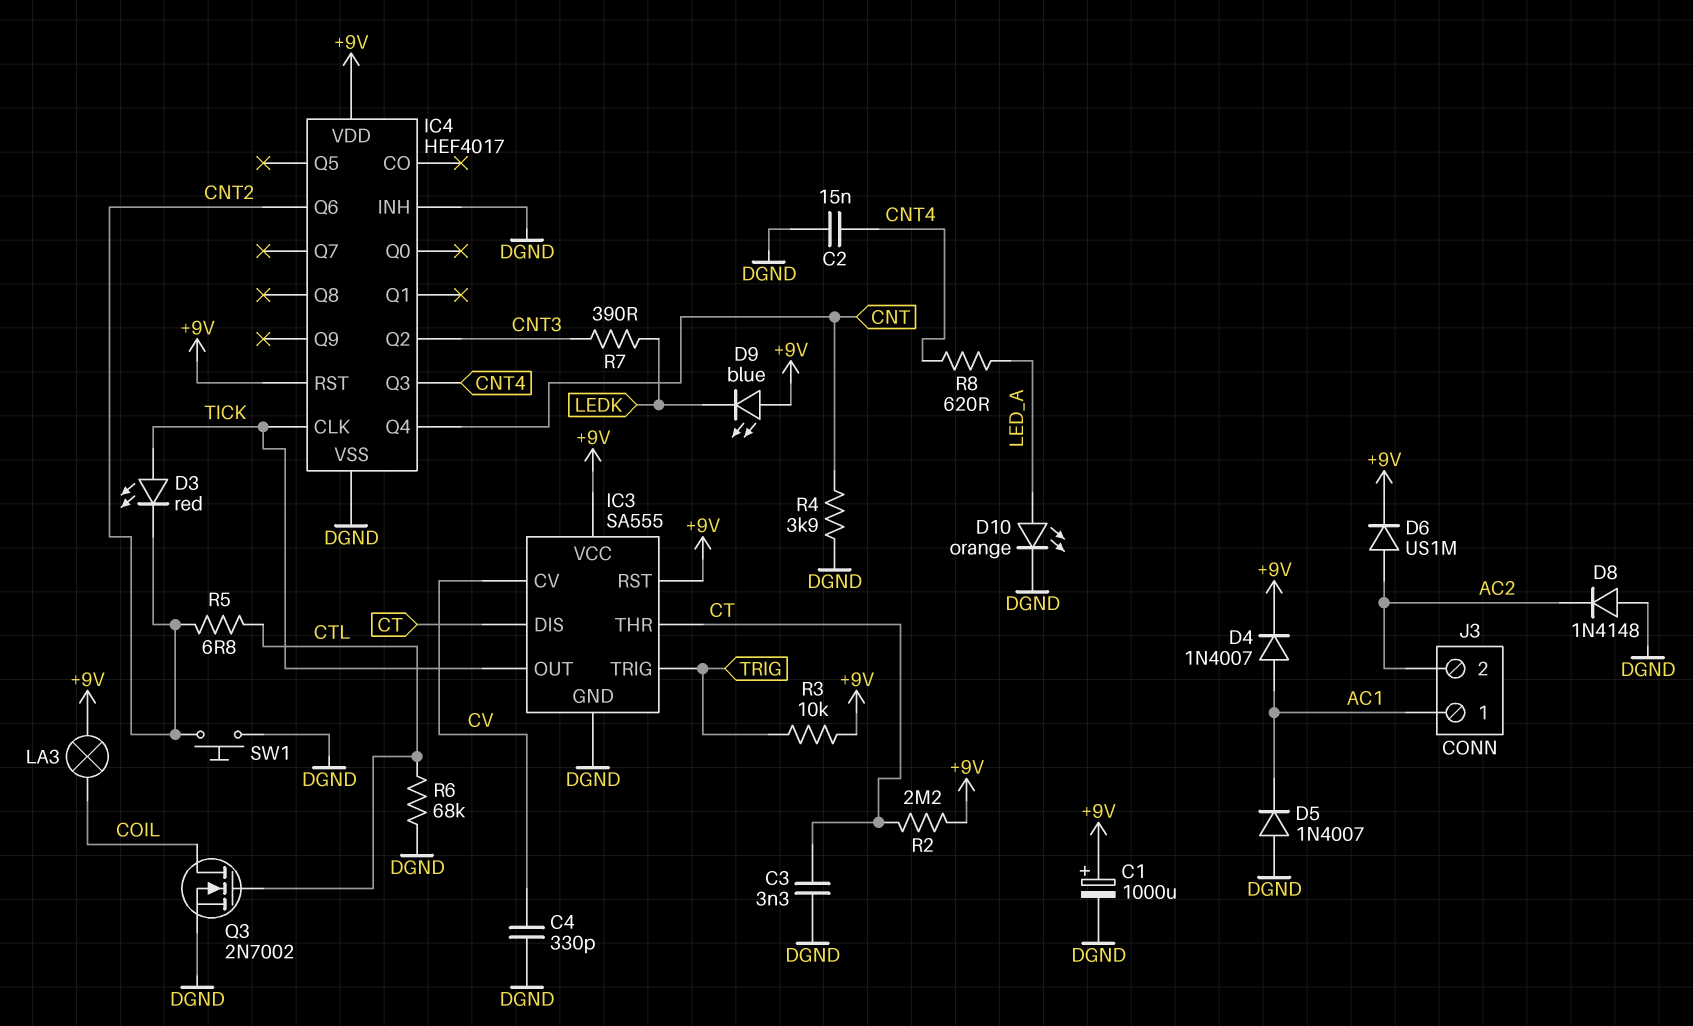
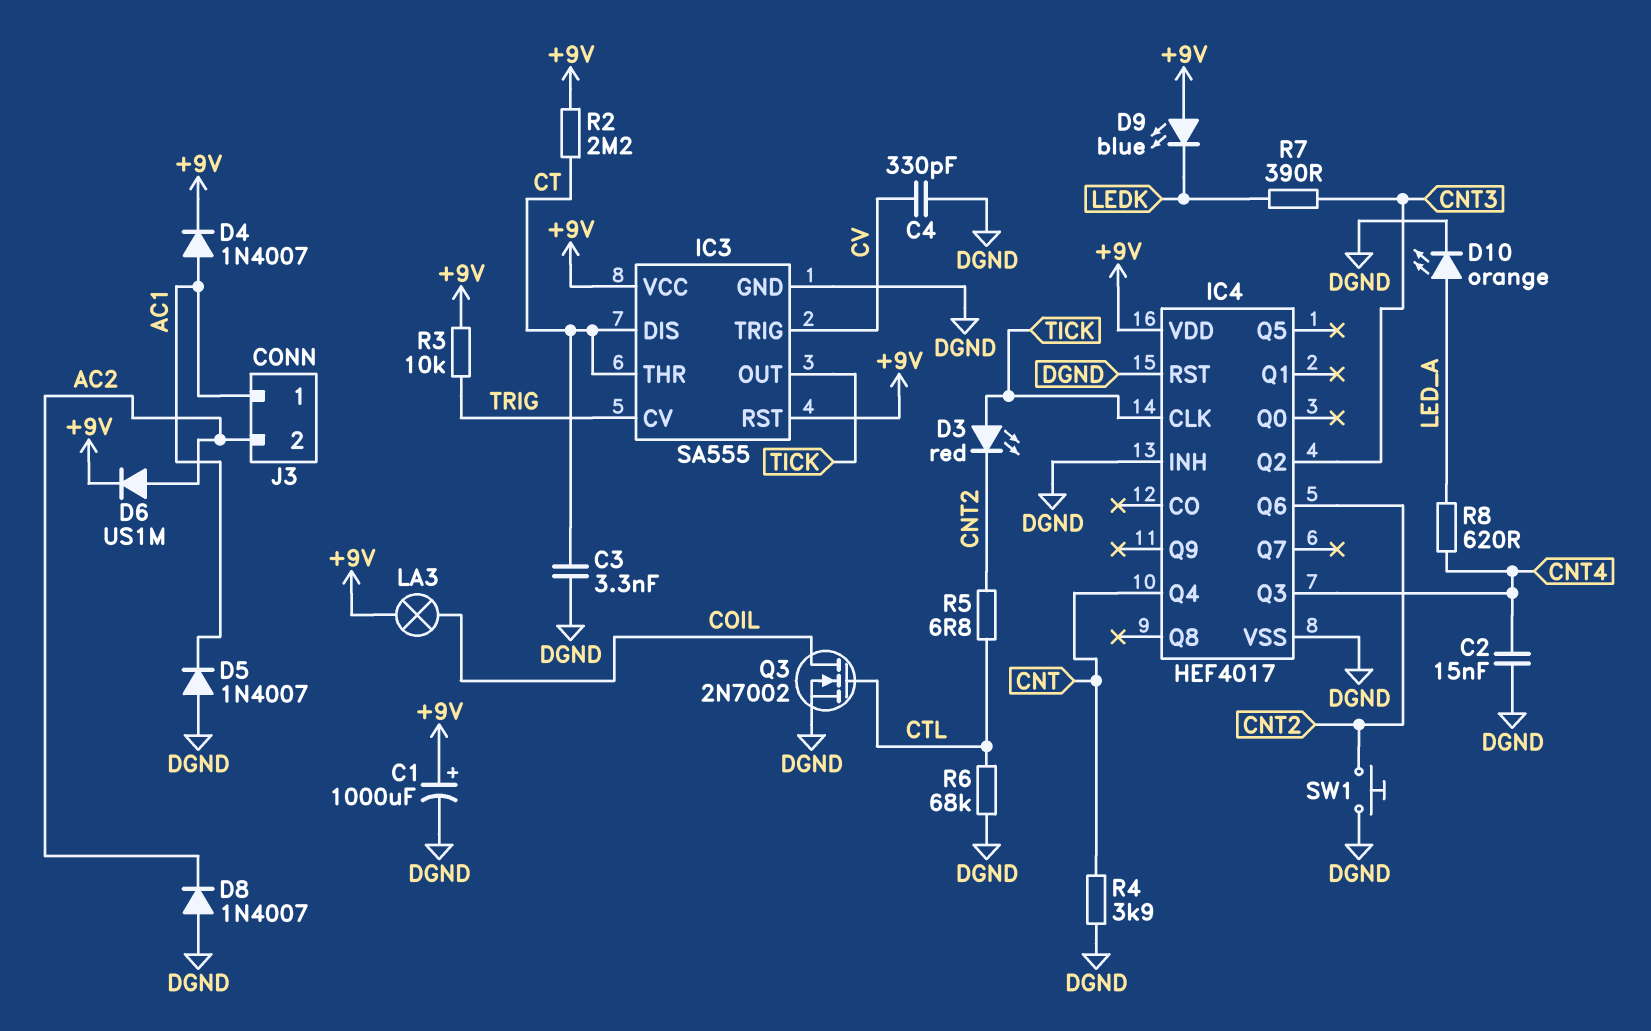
D8: diode 1N4148 (A DGND, K AC2) -> diode 1N4007 (A DGND, K AC2)
IC3 pin CV: CV -> TRIG
IC3 pin TRIG: TRIG -> CV
IC4 pin RST: +9V -> DGND

